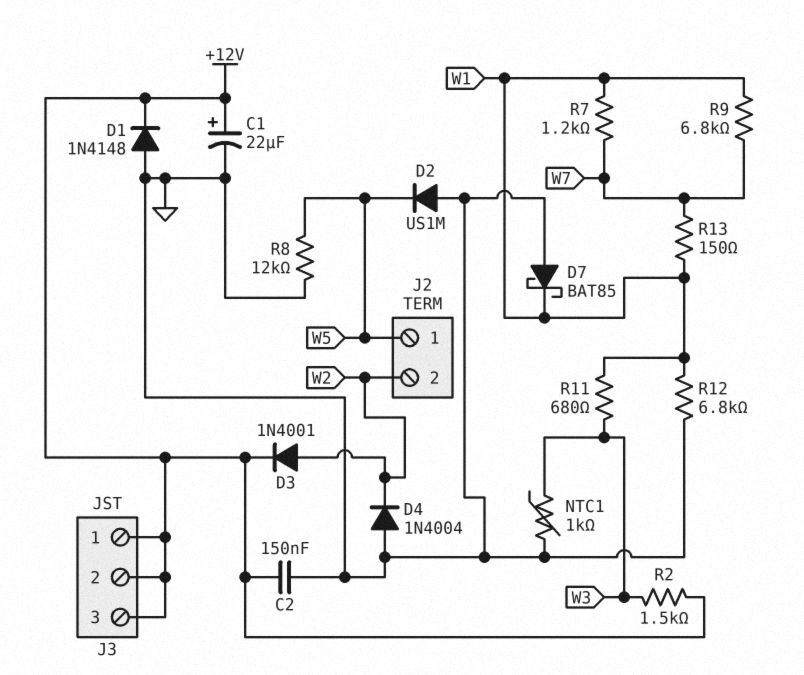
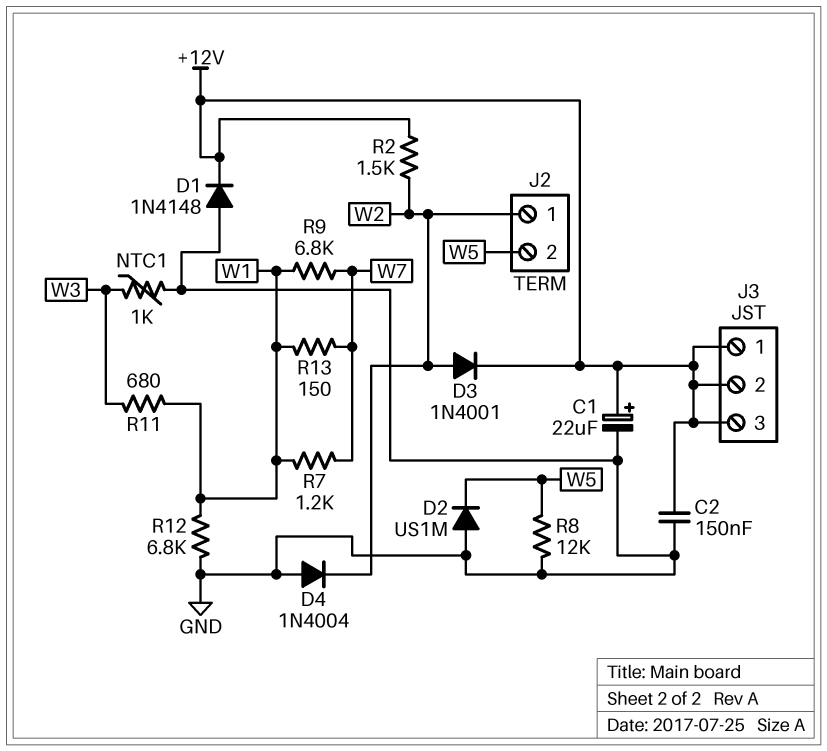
D7: schottky BAT85 (A GND, K W1) -> none
J2 pin 1: W5 -> W2
J2 pin 2: W2 -> W5
R2: 1.5k (+12V, W3) -> 1.5k (+12V, W2)

